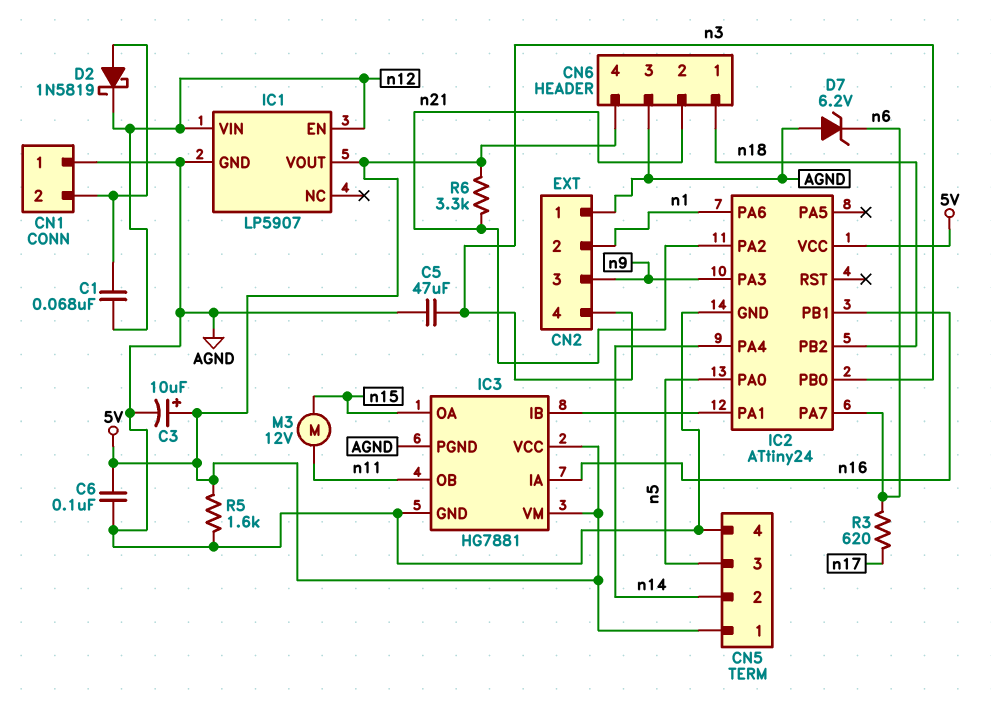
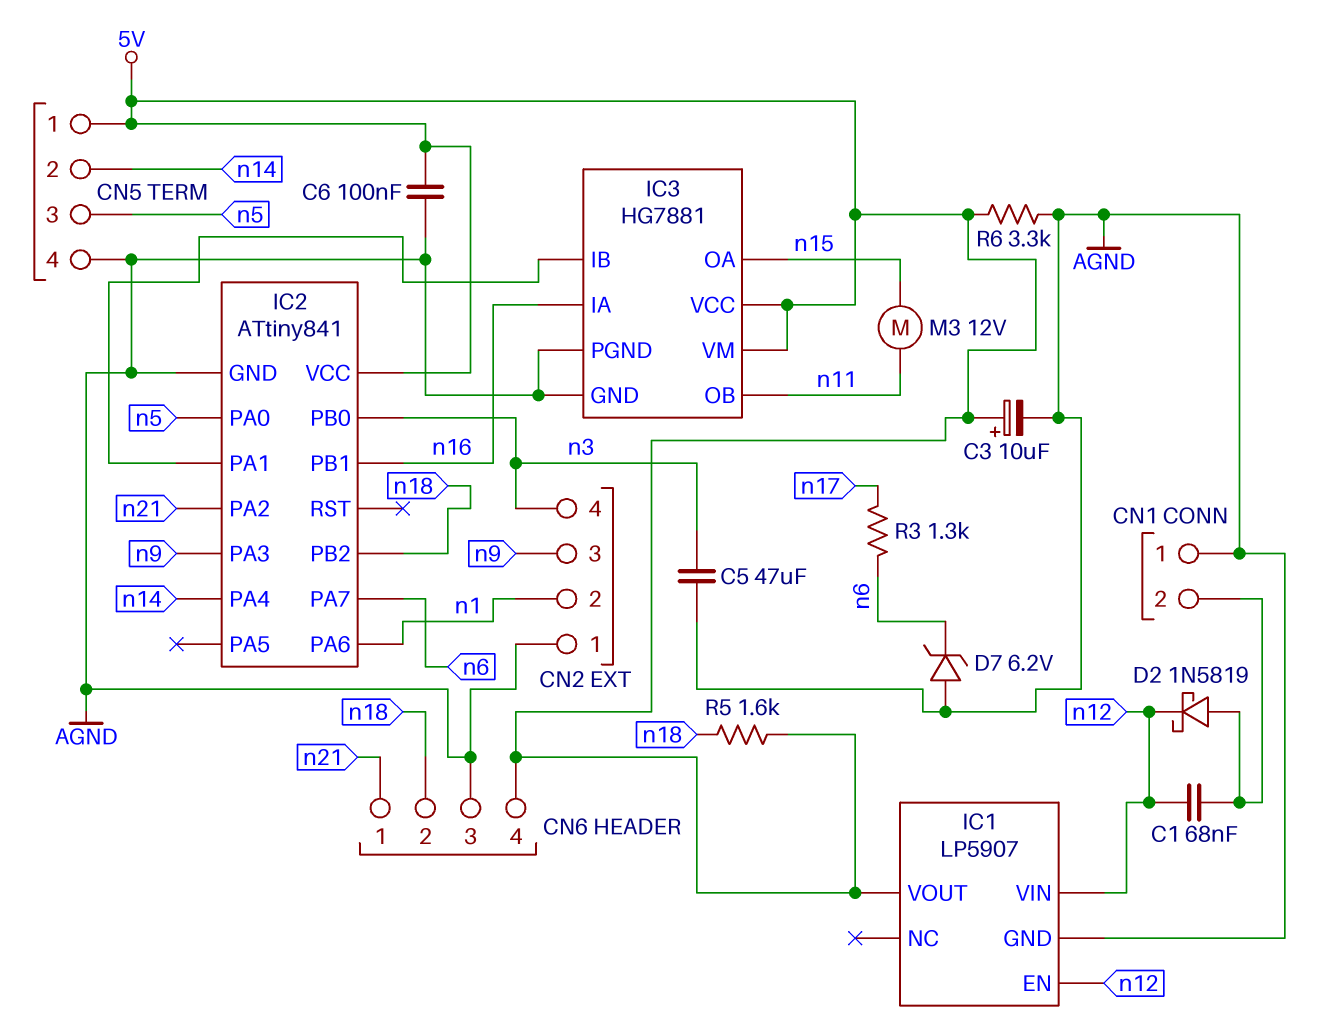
CN6 pin 1: n18 -> n21
CN6 pin 2: n21 -> n18
IC2: ATtiny24 -> ATtiny841
R3: 620 (n6, n17) -> 1.3k (n6, n17)
R5: 1.6k (5V, AGND) -> 1.6k (5V, n18)
R6: 3.3k (5V, n21) -> 3.3k (5V, AGND)

